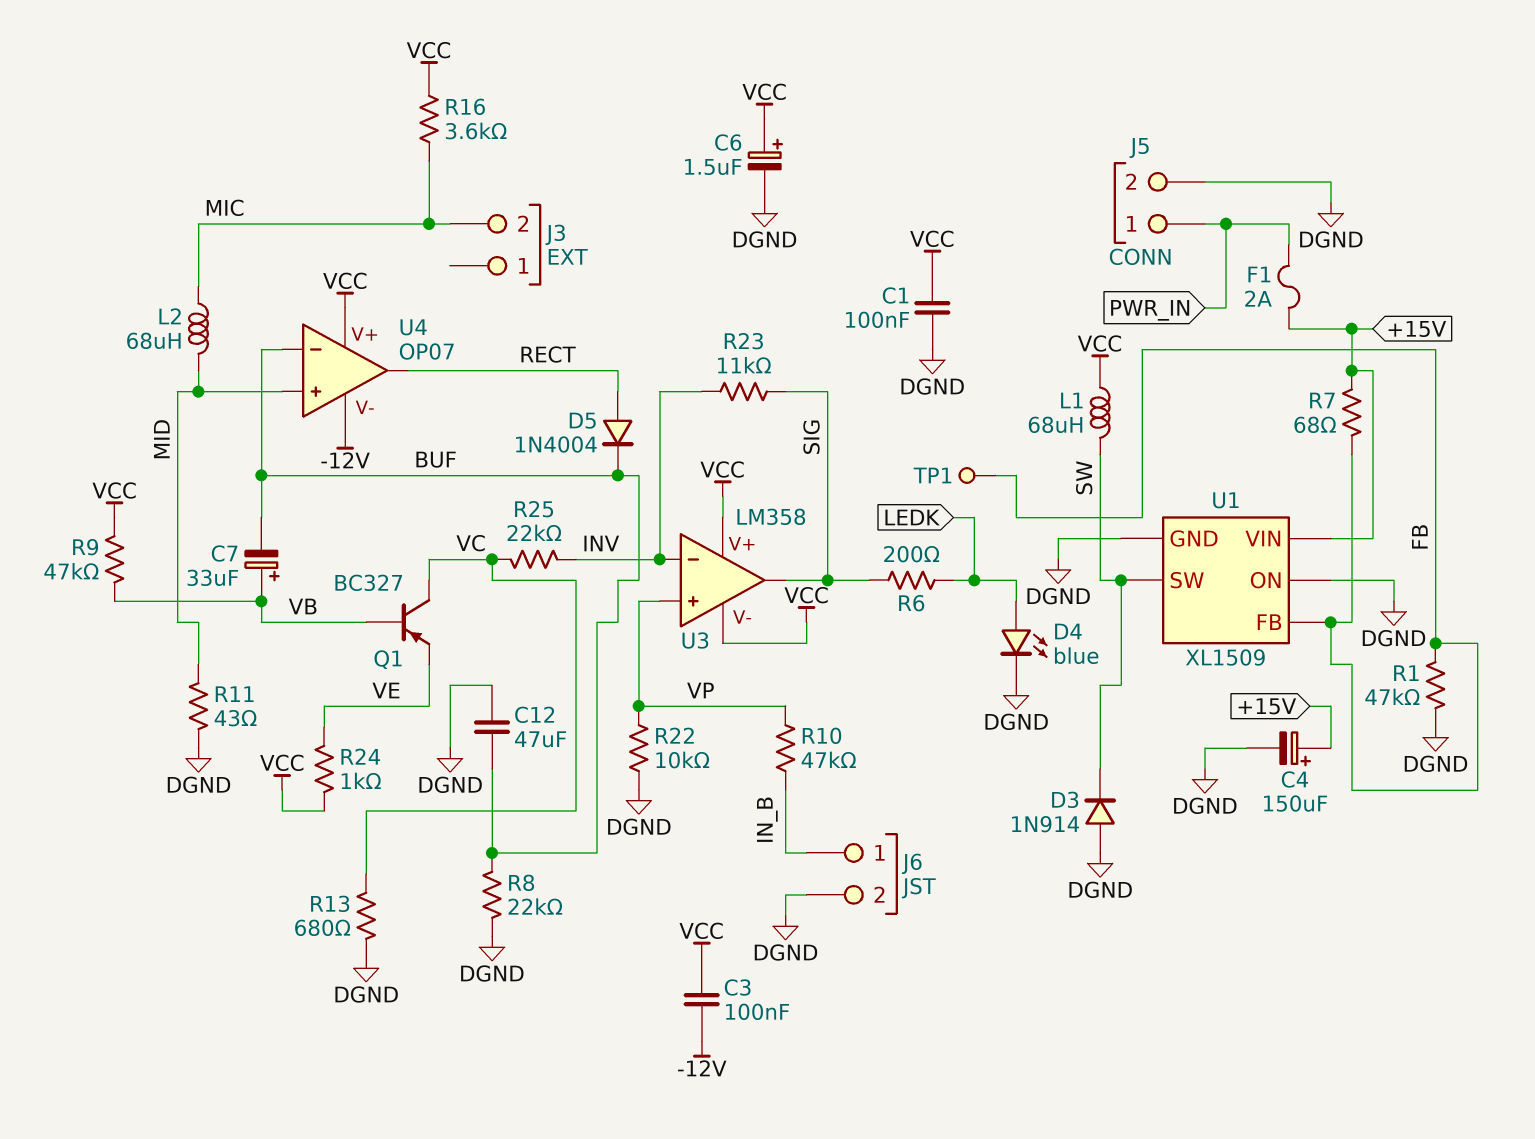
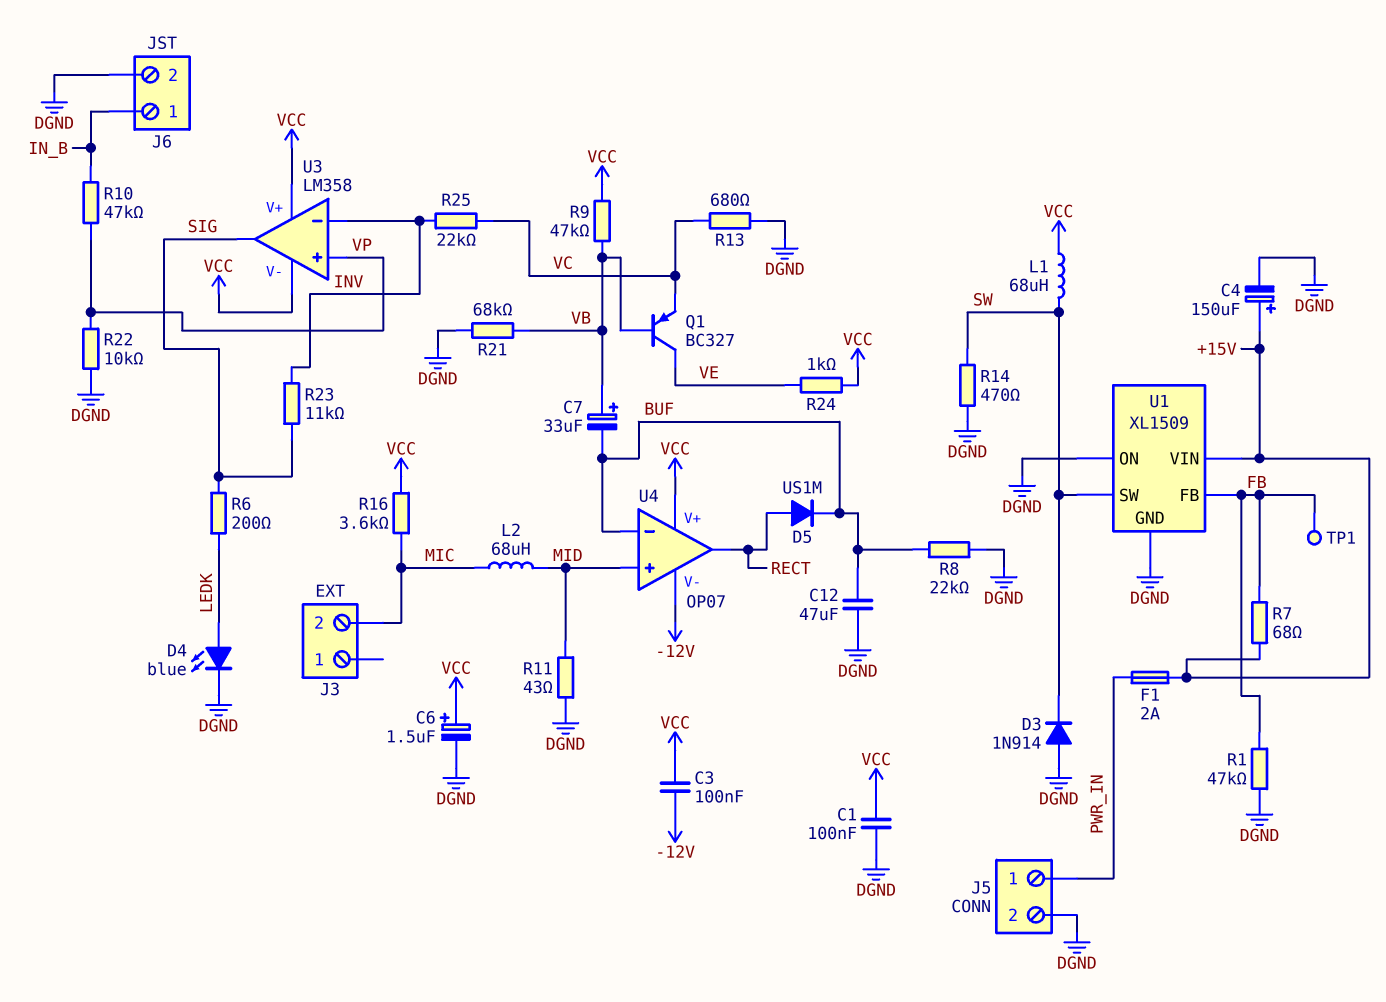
D5: diode 1N4004 (A RECT, K BUF) -> diode US1M (A RECT, K BUF)
Q1: PNP BC327 (B VB, C VC, E VE) -> PNP BC327 (B VB, C VE, E VC)
R14: none -> 470 (DGND, SW)
R21: none -> 68k (DGND, VB)

